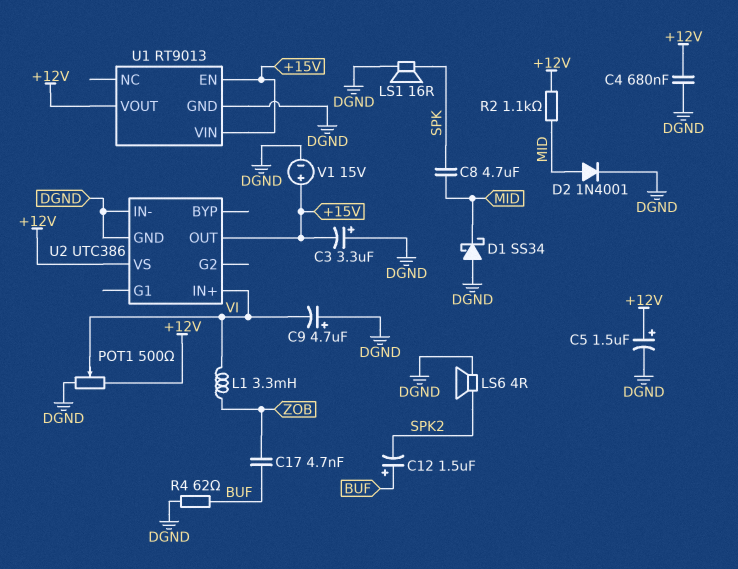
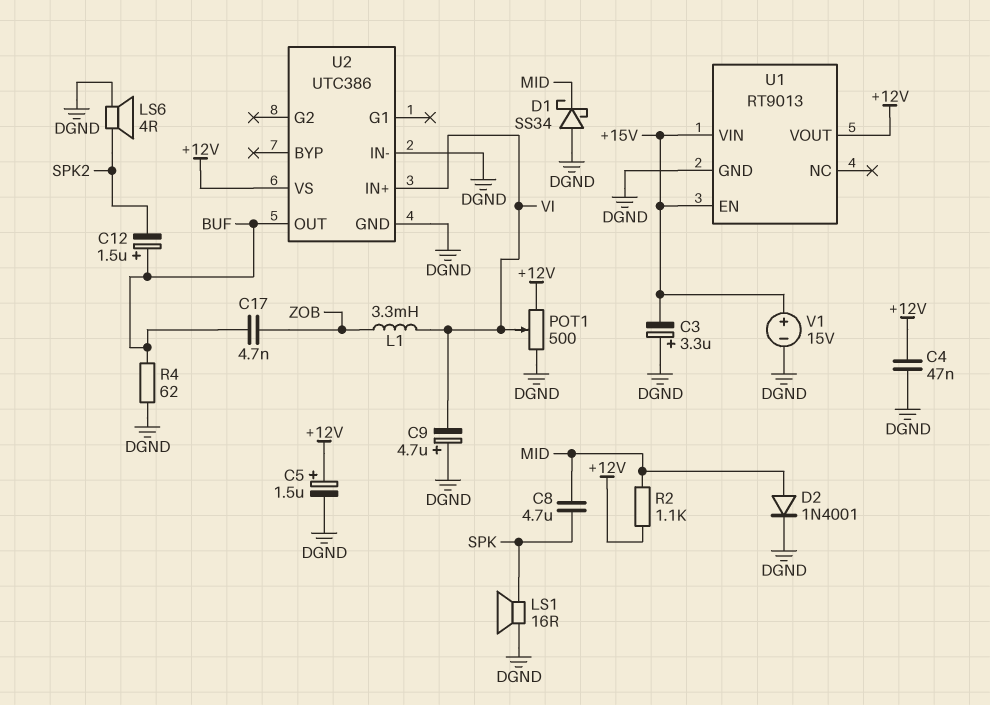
C4: 680nF (+12V, DGND) -> 47nF (+12V, DGND)
U2 pin OUT: +15V -> BUF

